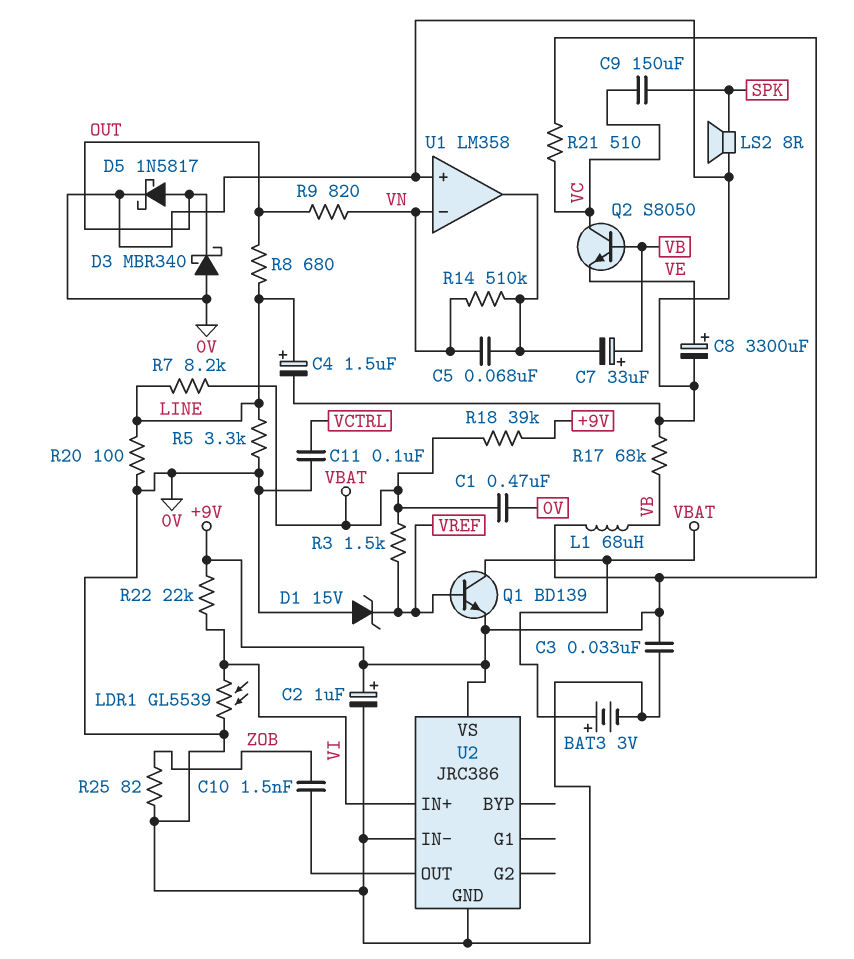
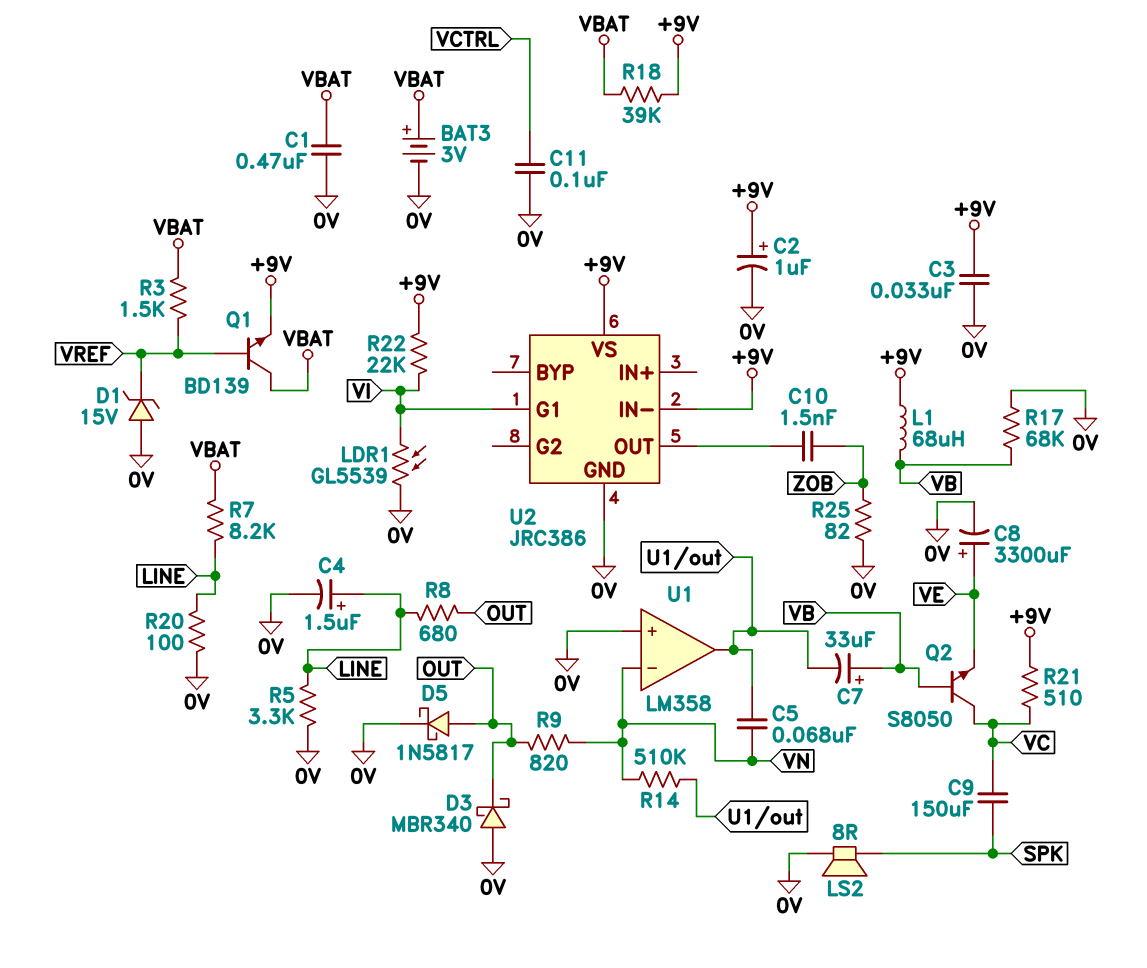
U2 pin G1: none -> VI
U2 pin IN+: VI -> none
U2 pin IN-: 0V -> +9V

